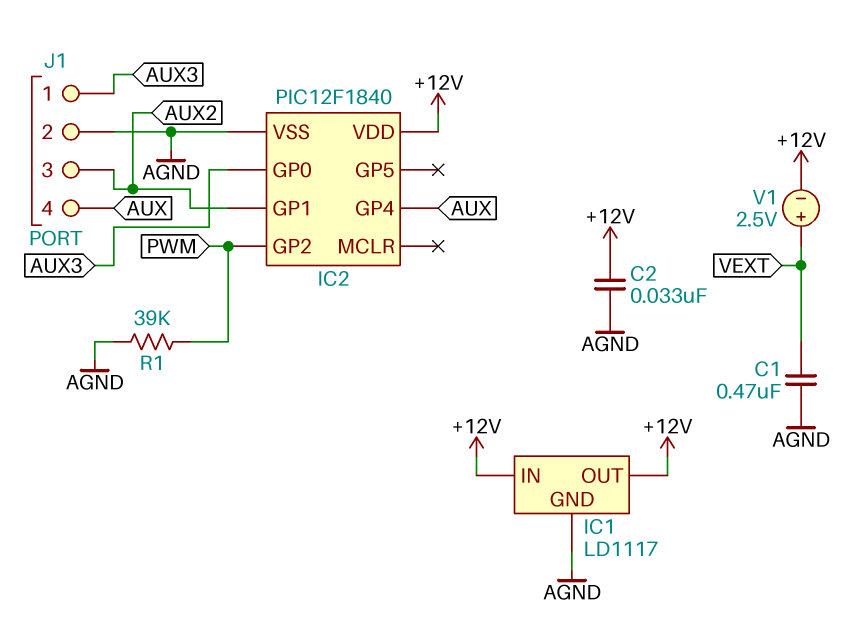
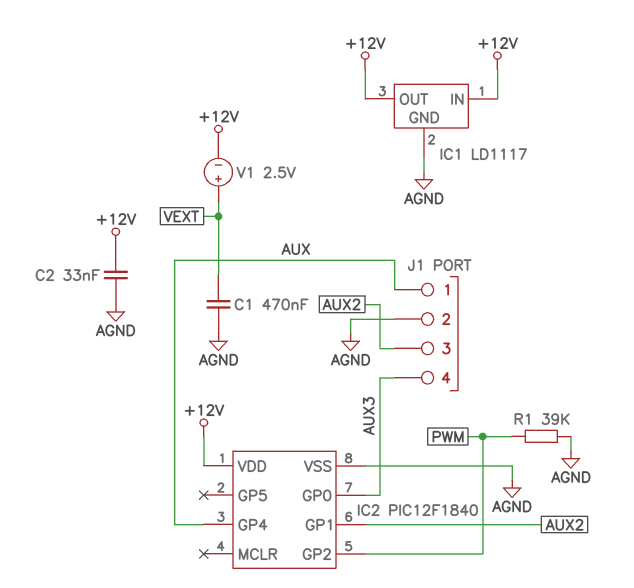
J1 pin 1: AUX3 -> AUX
J1 pin 4: AUX -> AUX3

